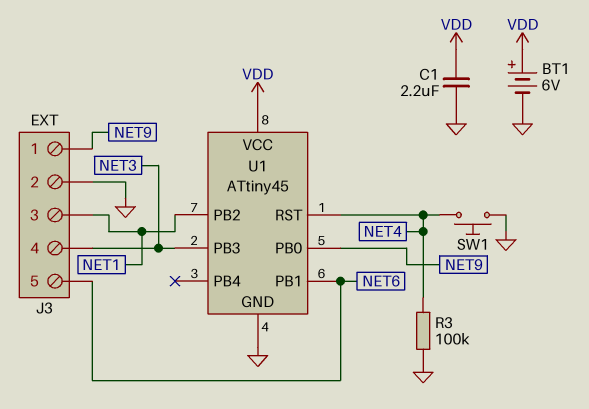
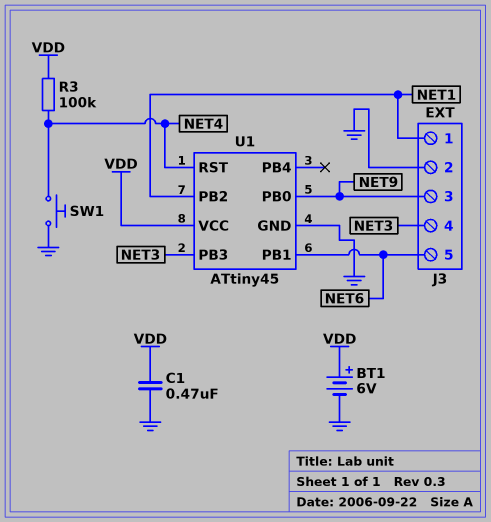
C1: 2.2uF (GND, VDD) -> 470nF (GND, VDD)
J3 pin 1: NET9 -> NET1
J3 pin 3: NET1 -> NET9
R3: 100k (GND, NET4) -> 100k (NET4, VDD)

